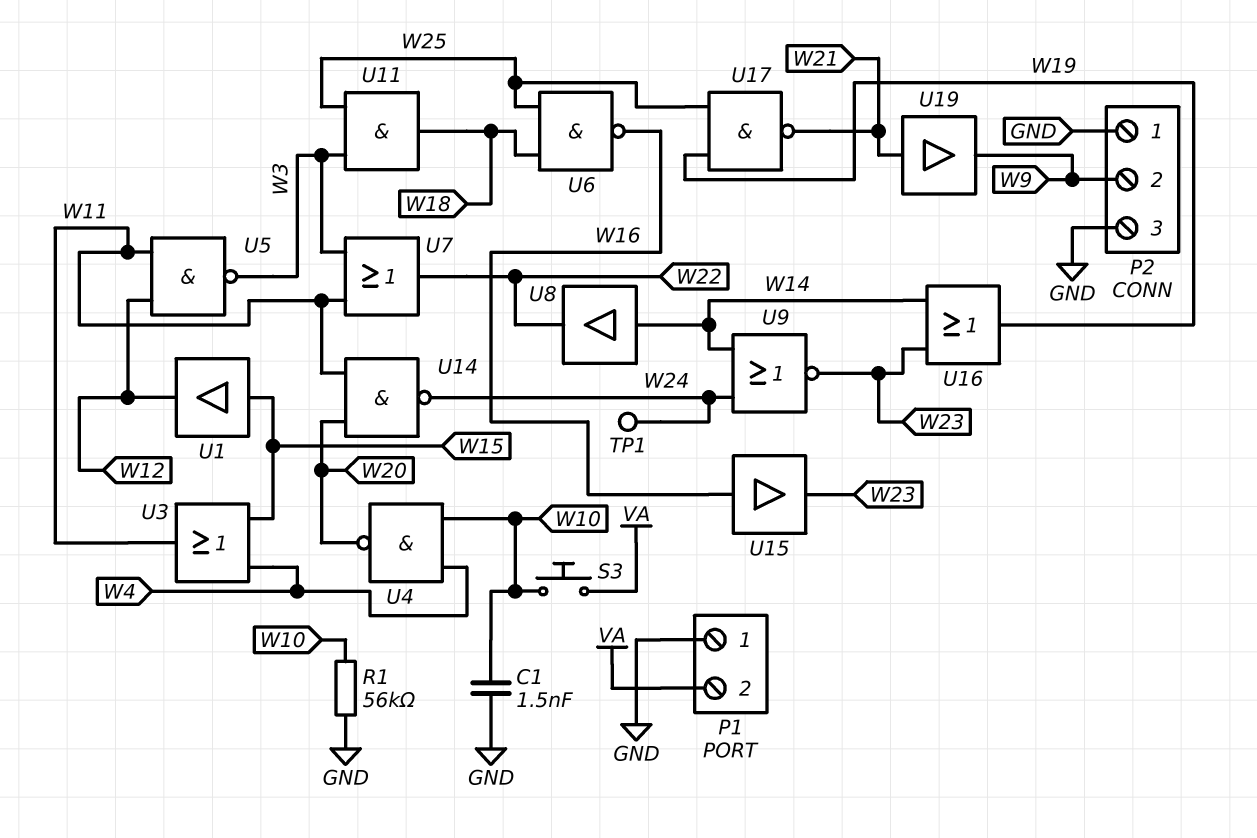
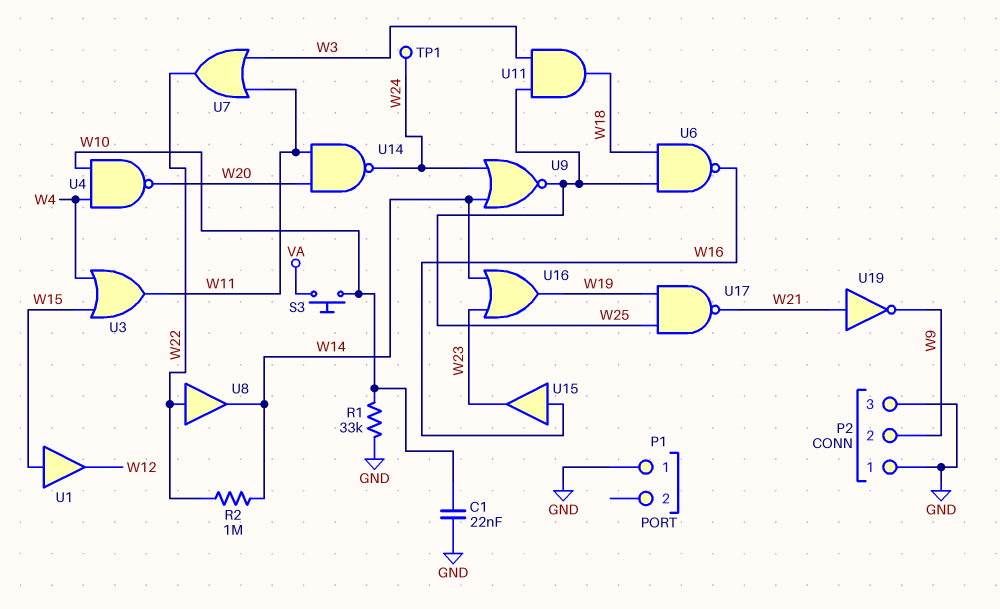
C1: 1.5nF (GND, W10) -> 22nF (GND, W10)
P1 pin 2: VA -> none
R1: 56k (GND, W10) -> 33k (GND, W10)
R2: none -> 1M (W14, W22)
U5: NAND (in W11, in W12, out W3) -> none
U8: buffer (in W14, out W22) -> buffer (in W22, out W14)
U9: NOR (in W14, in W24, out W23) -> NOR (in W14, in W24, out W25)
U19: buffer (in W21, out W9) -> NOT (in W21, out W9)

